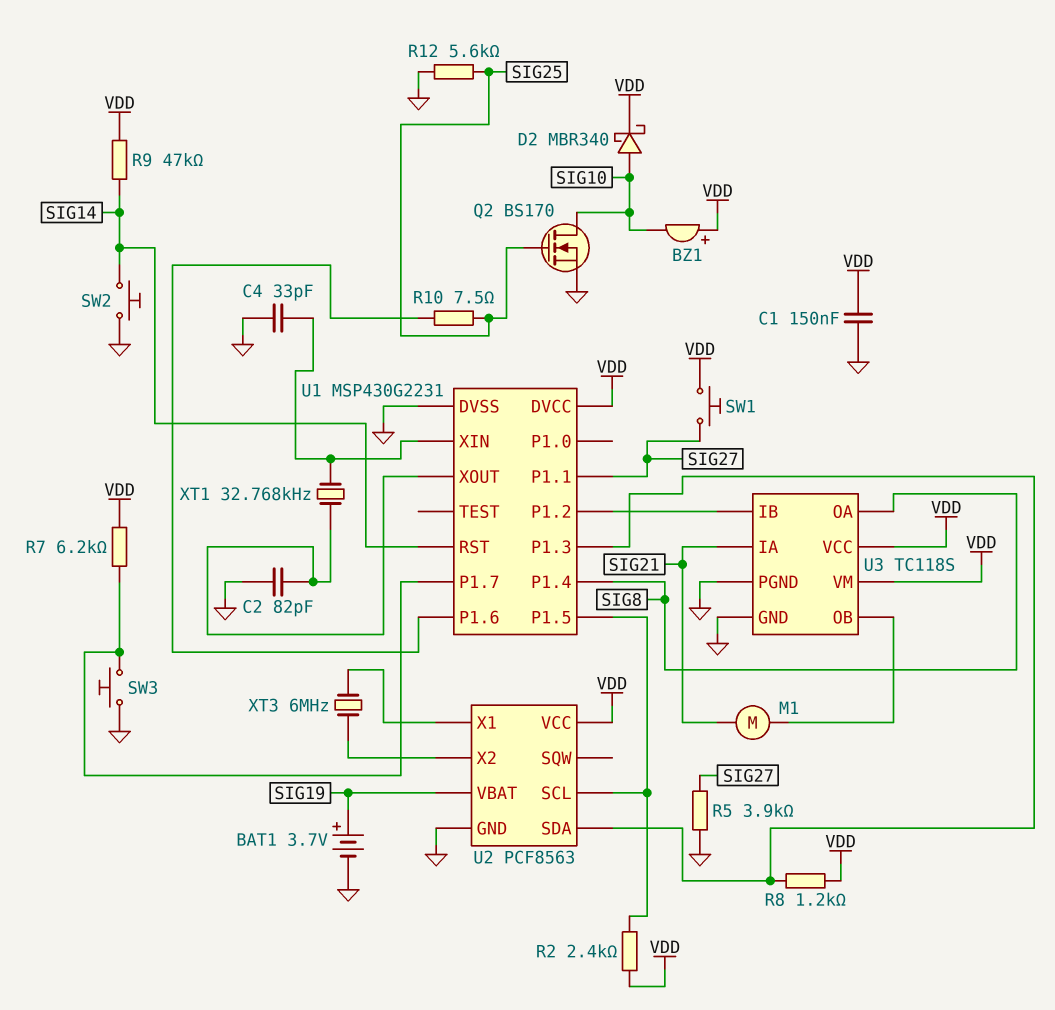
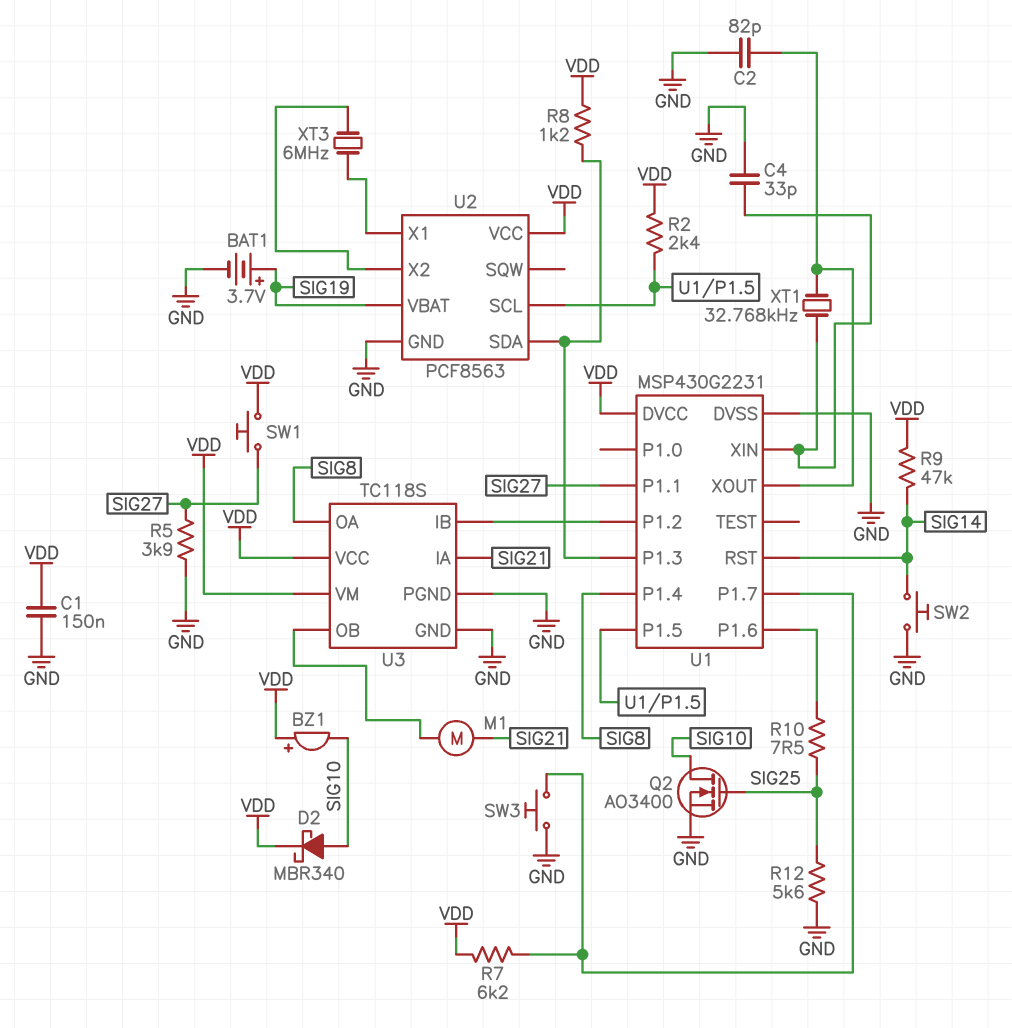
Q2: NMOS BS170 (G SIG25, D SIG10, S GND) -> NMOS AO3400 (G SIG25, D SIG10, S GND)

